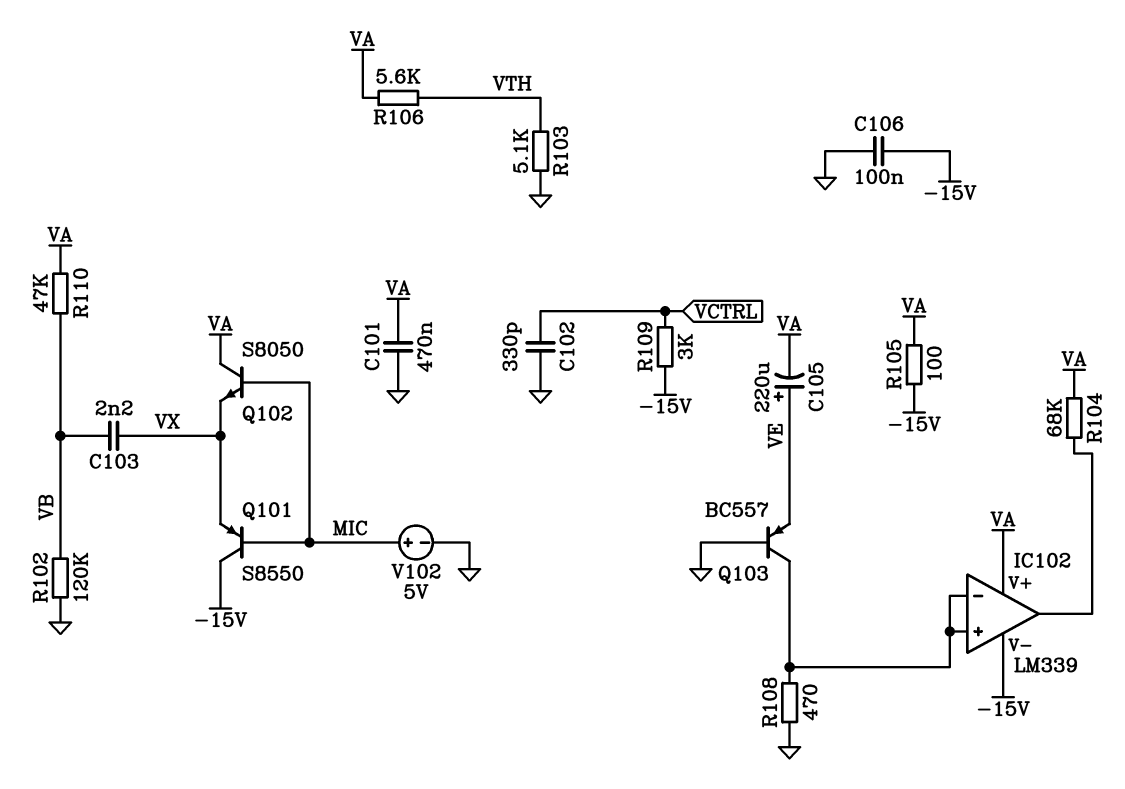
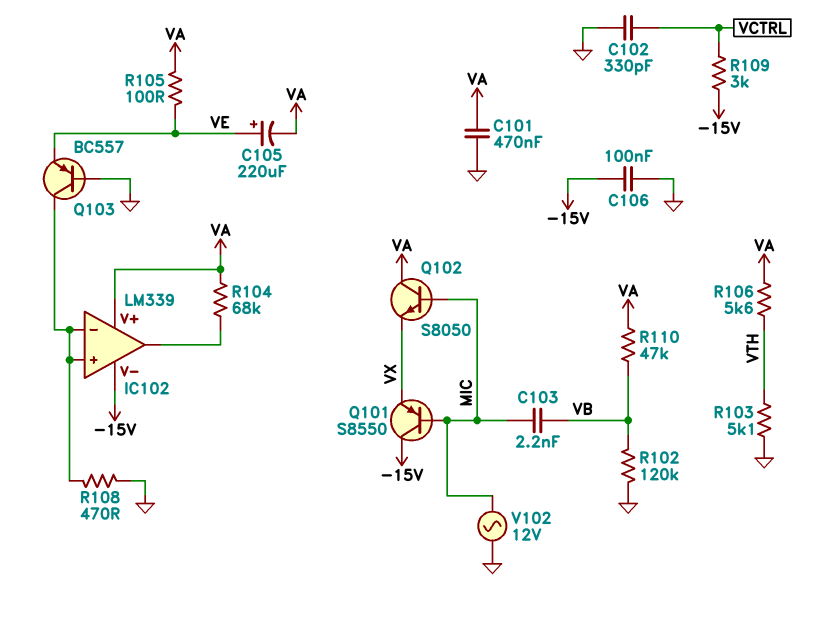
C103: 2.2nF (VB, VX) -> 2.2nF (MIC, VB)
R105: 100 (-15V, VA) -> 100 (VA, VE)
V102: 5V (plus MIC, minus GND) -> AC 12V (GND, MIC)

